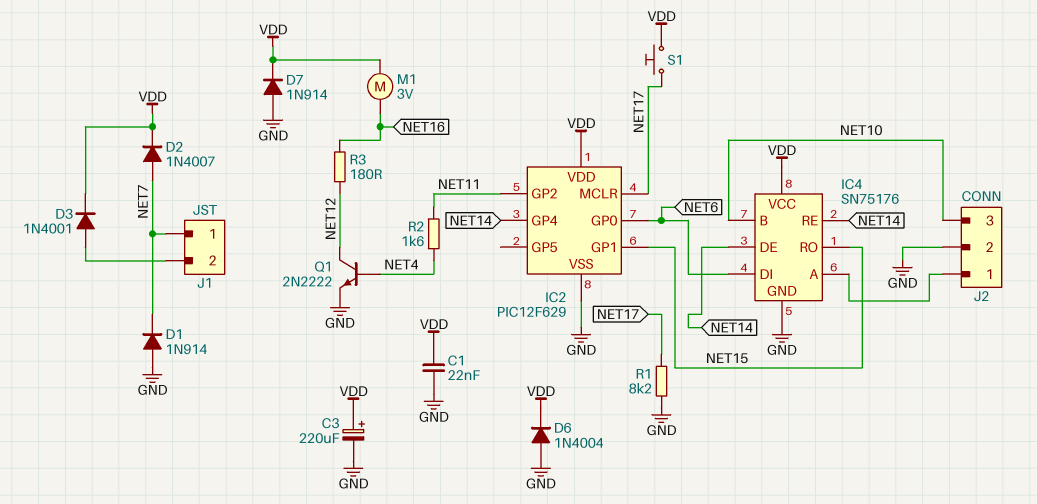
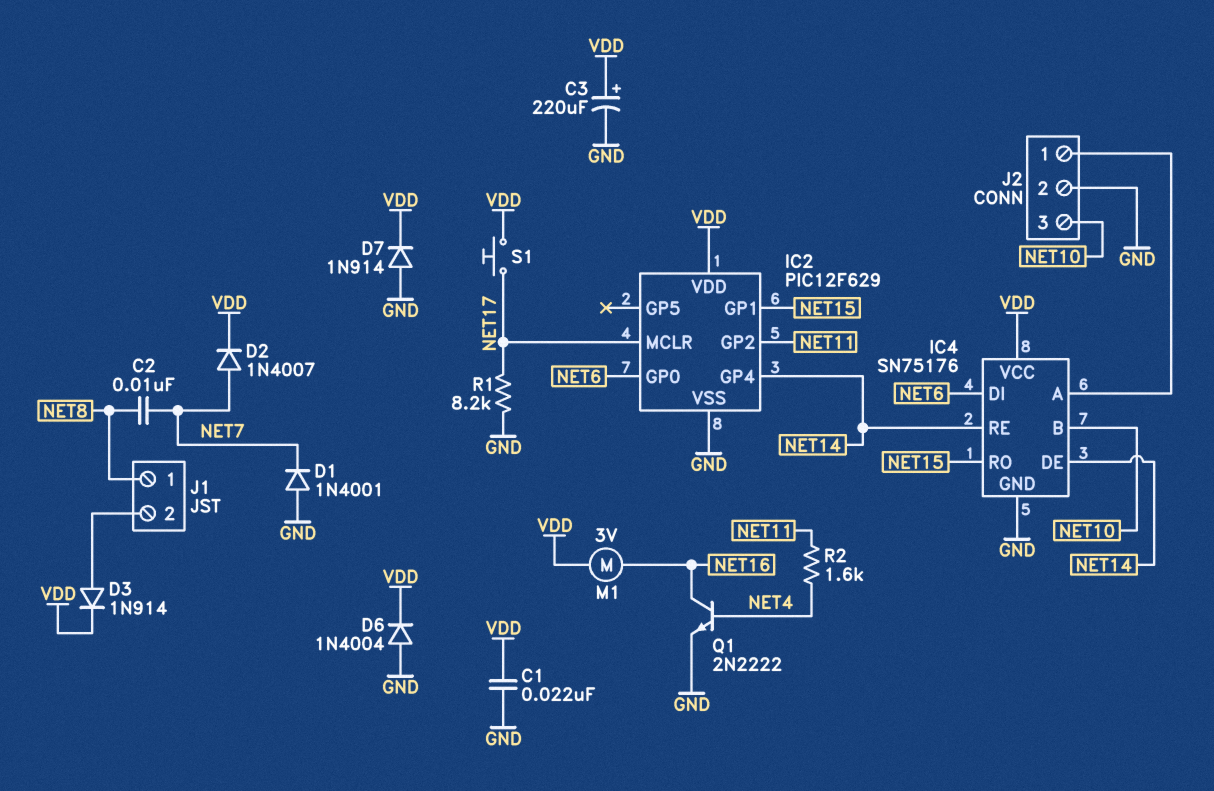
C2: none -> 10nF (NET7, NET8)
D1: diode 1N914 (A GND, K NET7) -> diode 1N4001 (A GND, K NET7)
D3: diode 1N4001 (A J1/2, K VDD) -> diode 1N914 (A J1/2, K VDD)
J1 pin 1: NET7 -> NET8
Q1: NPN 2N2222 (B NET4, C NET12, E GND) -> NPN 2N2222 (B NET4, C NET16, E GND)
R3: 180 (NET12, NET16) -> none

